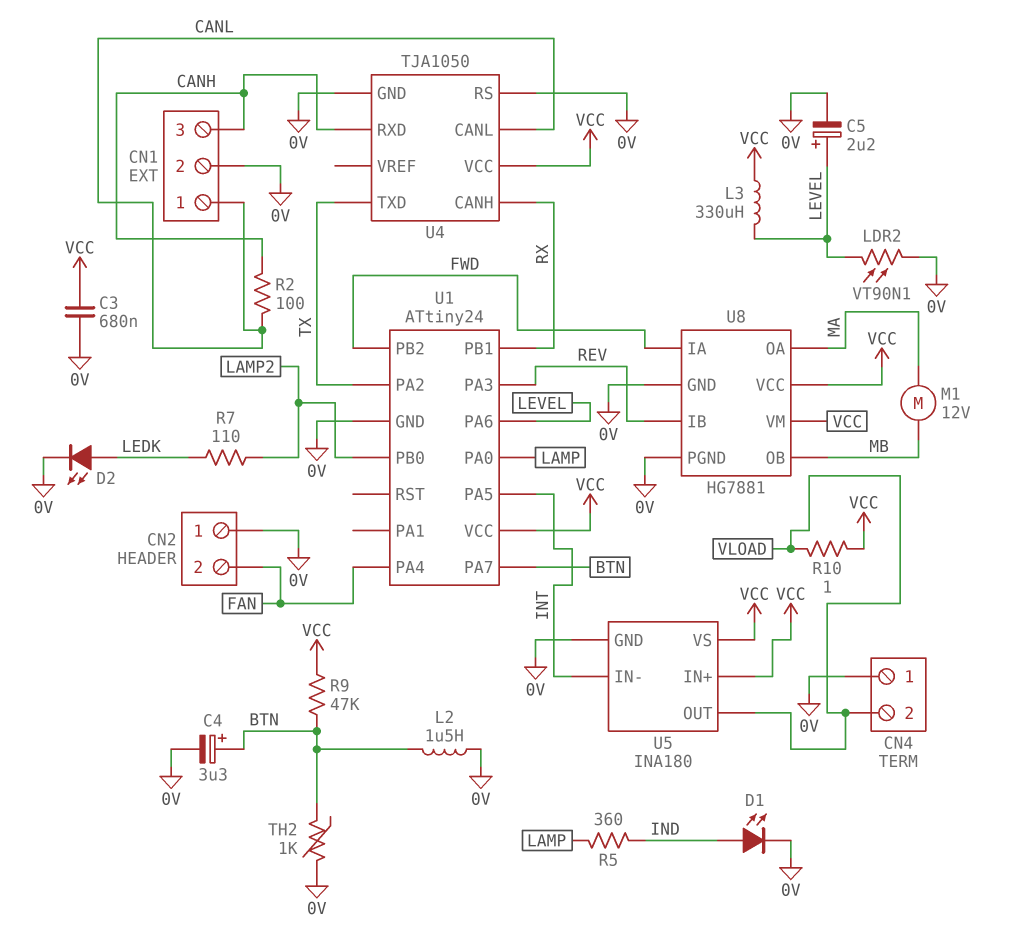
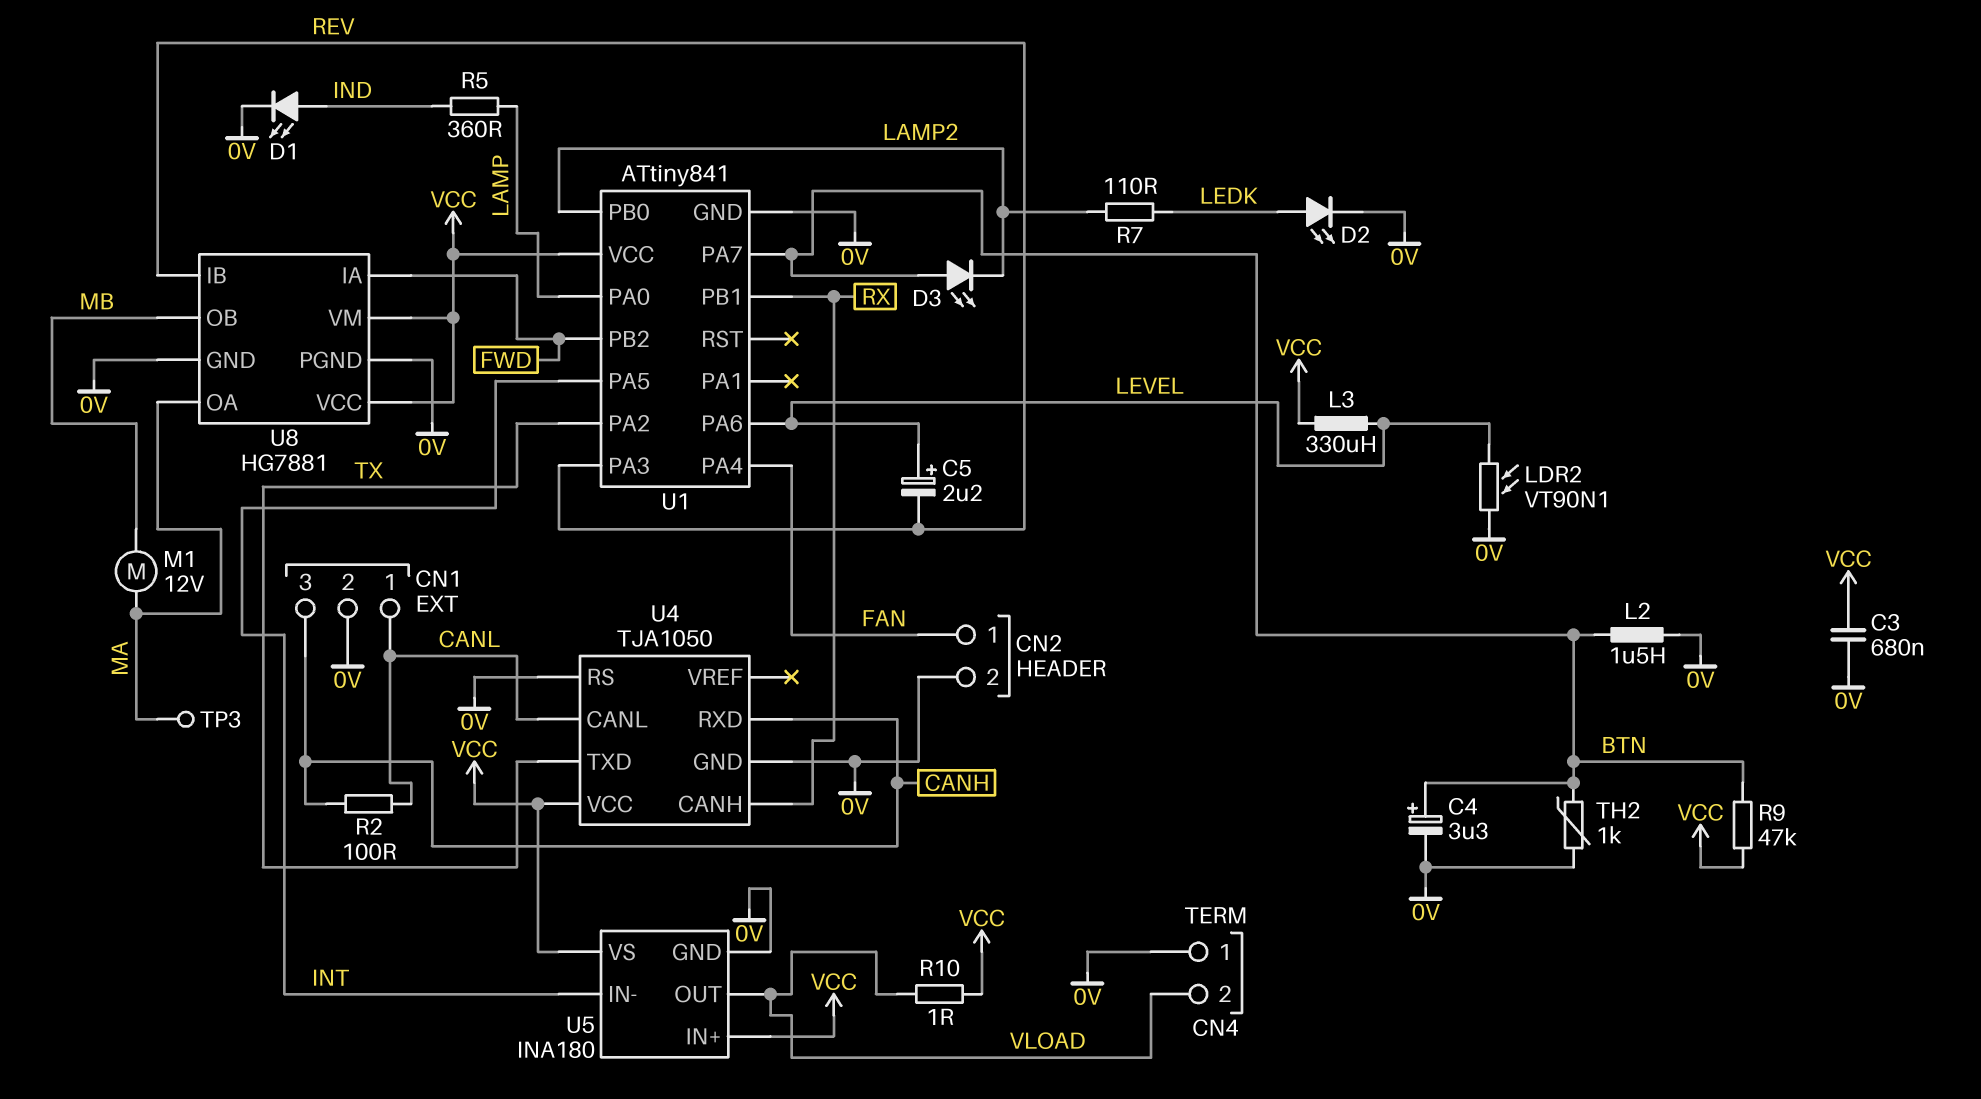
C5: 2.2uF (plus LEVEL, minus 0V) -> 2.2uF (plus LEVEL, minus REV)
CN2 pin 1: 0V -> FAN
CN2 pin 2: FAN -> 0V
D3: none -> LED (A BTN, K LAMP2)
TP3: none -> test point (MA)
U1: ATtiny24 -> ATtiny841

